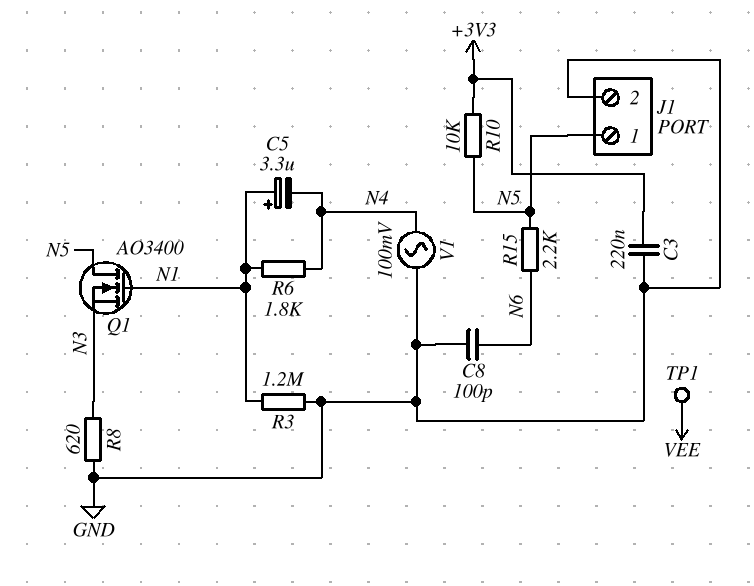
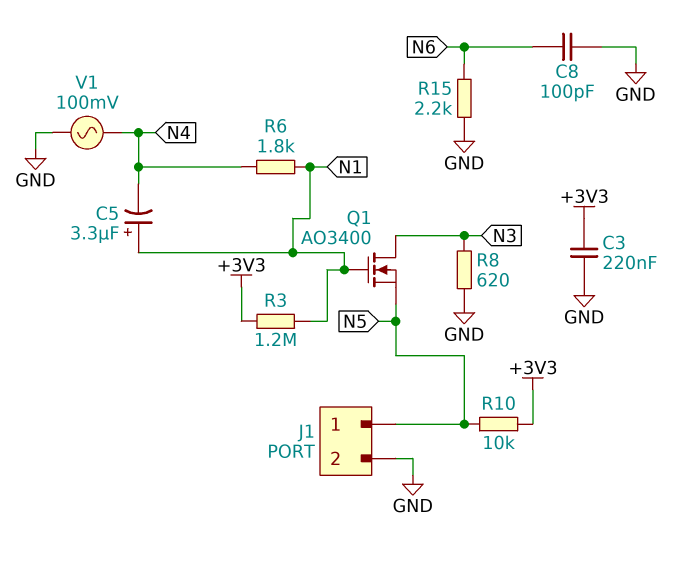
Q1: NMOS AO3400 (G N1, D N5, S N3) -> NMOS AO3400 (G N1, D N3, S N5)
R3: 1.2M (GND, N1) -> 1.2M (+3V3, N1)
R15: 2.2k (N5, N6) -> 2.2k (GND, N6)
TP1: test point (VEE) -> none

